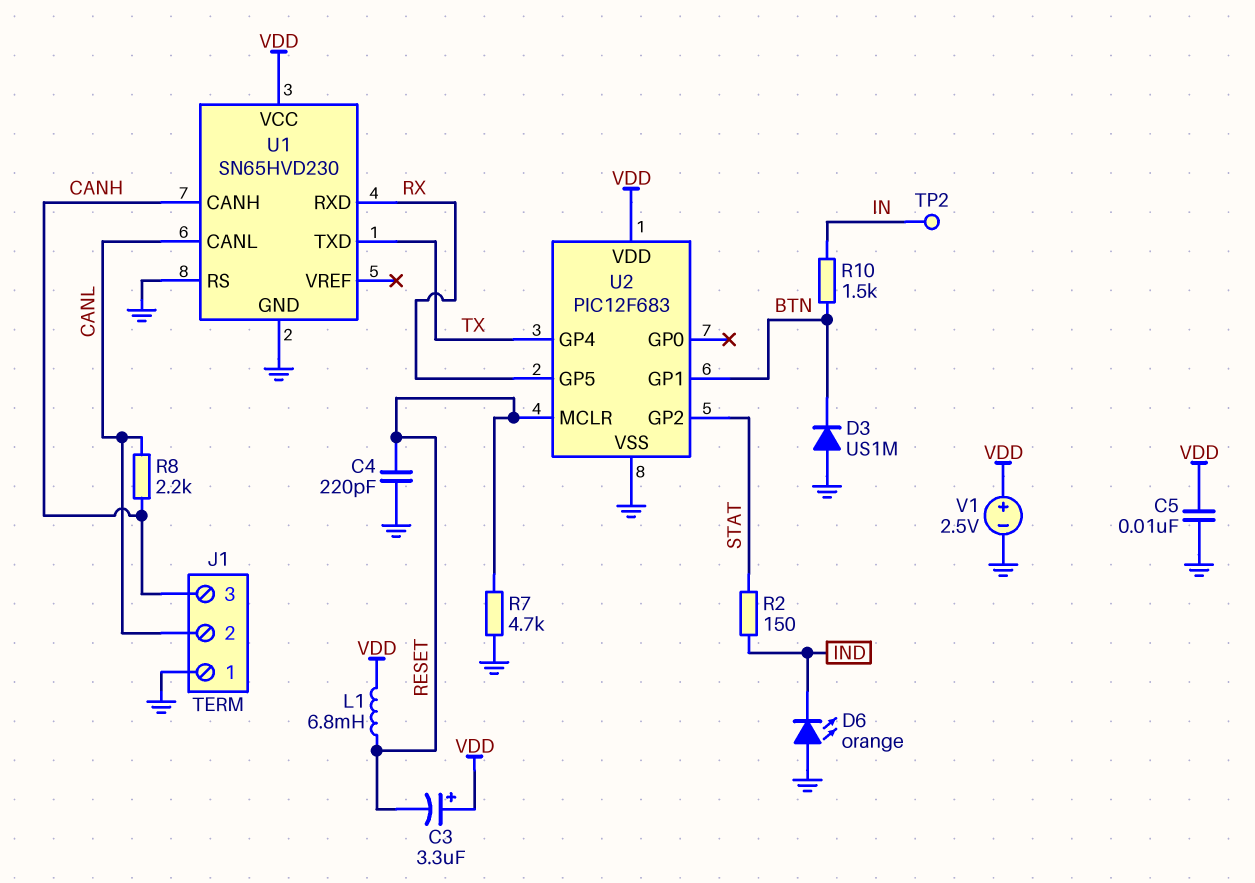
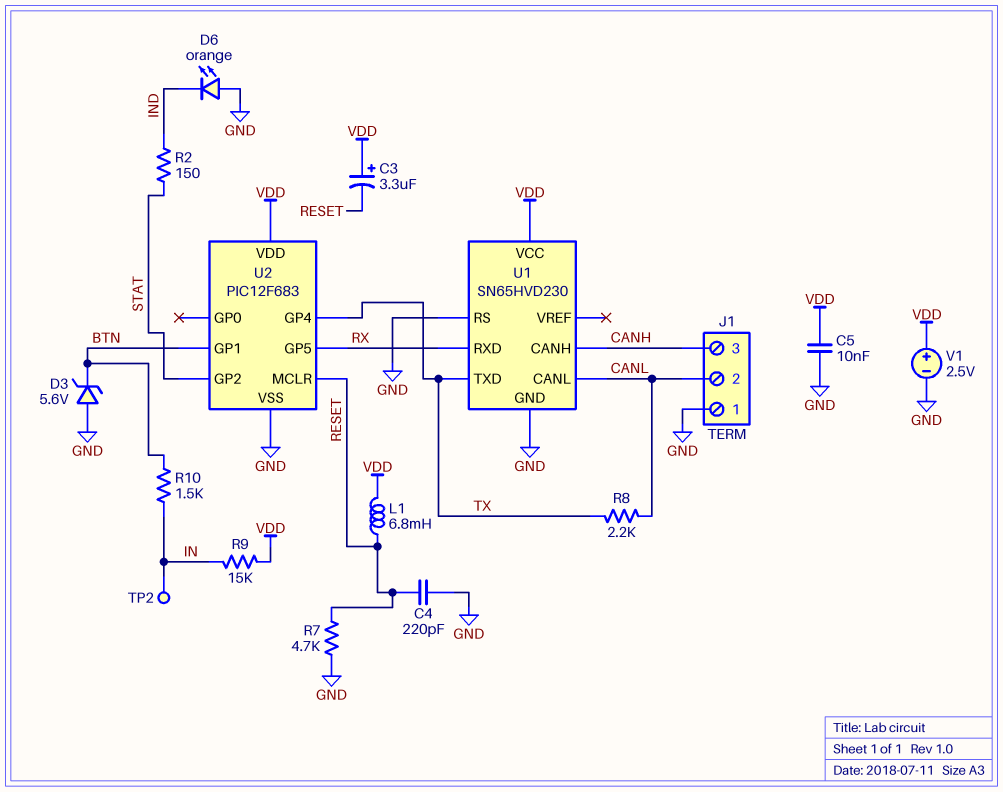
D3: diode US1M (A GND, K BTN) -> zener 5.6V (A GND, K BTN)
R8: 2.2k (CANH, CANL) -> 2.2k (CANL, TX)
R9: none -> 15k (IN, VDD)

